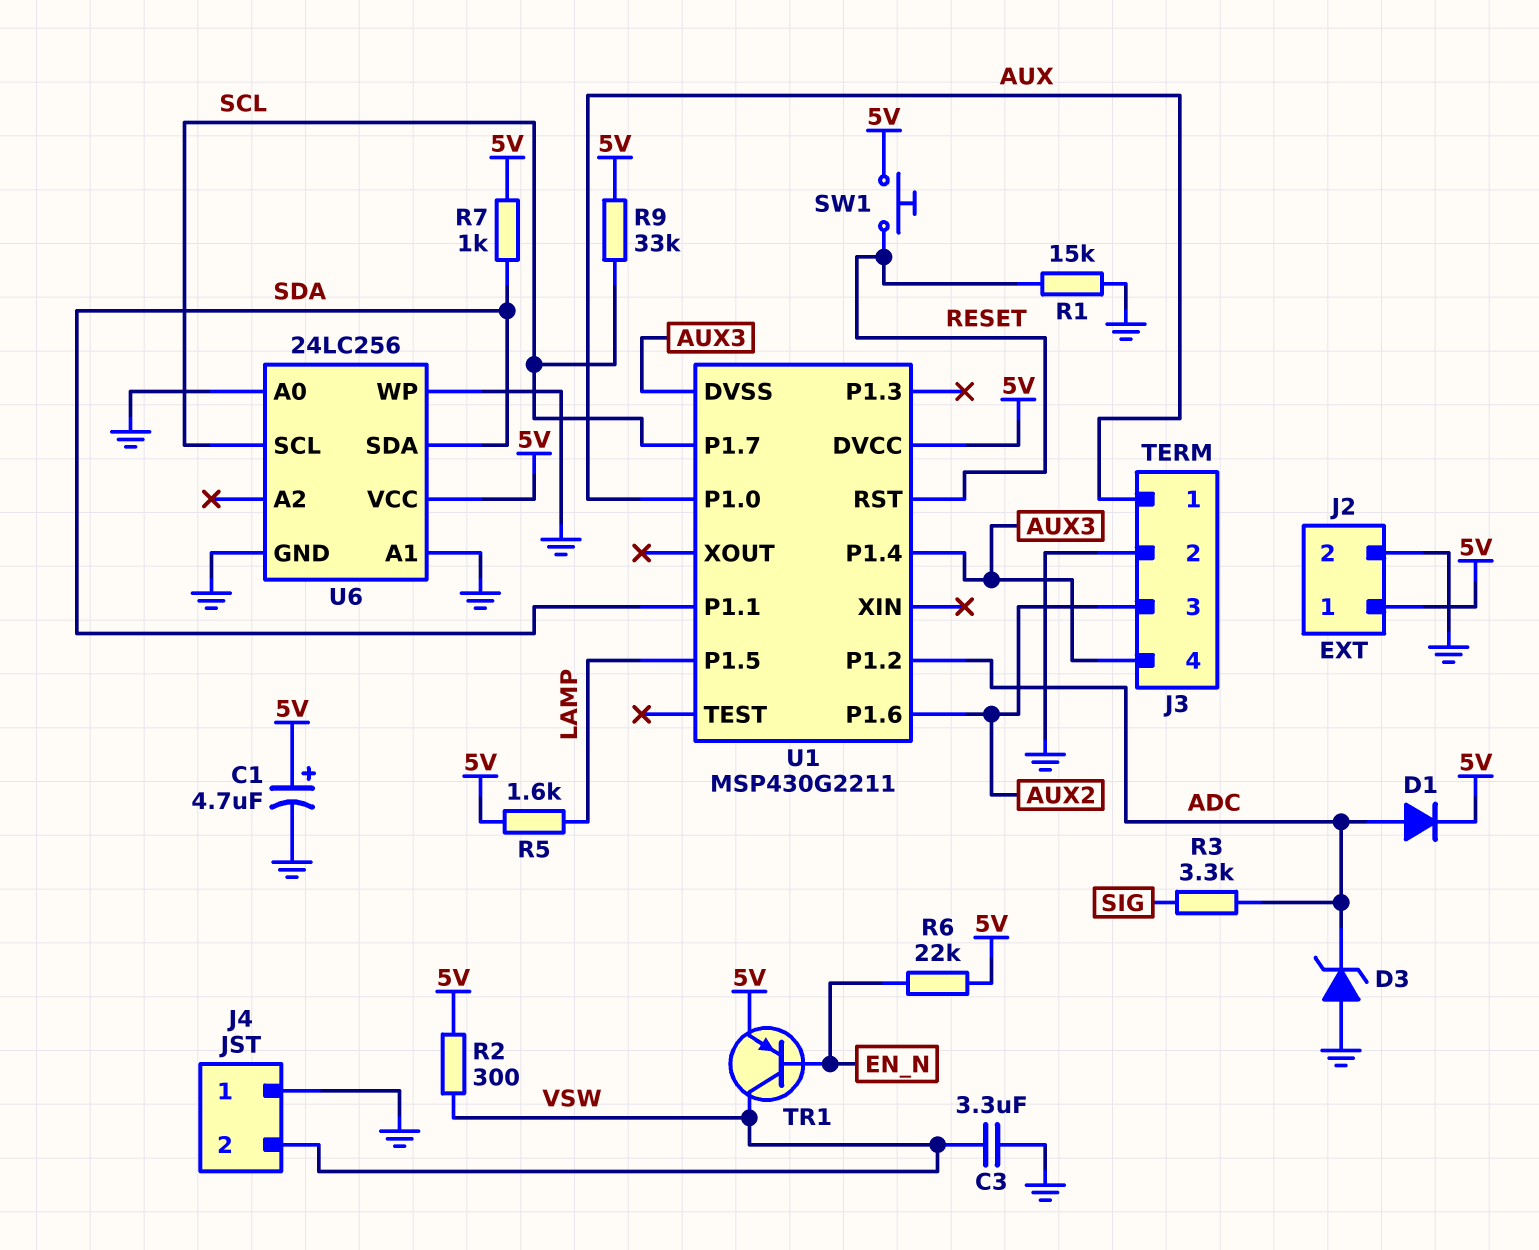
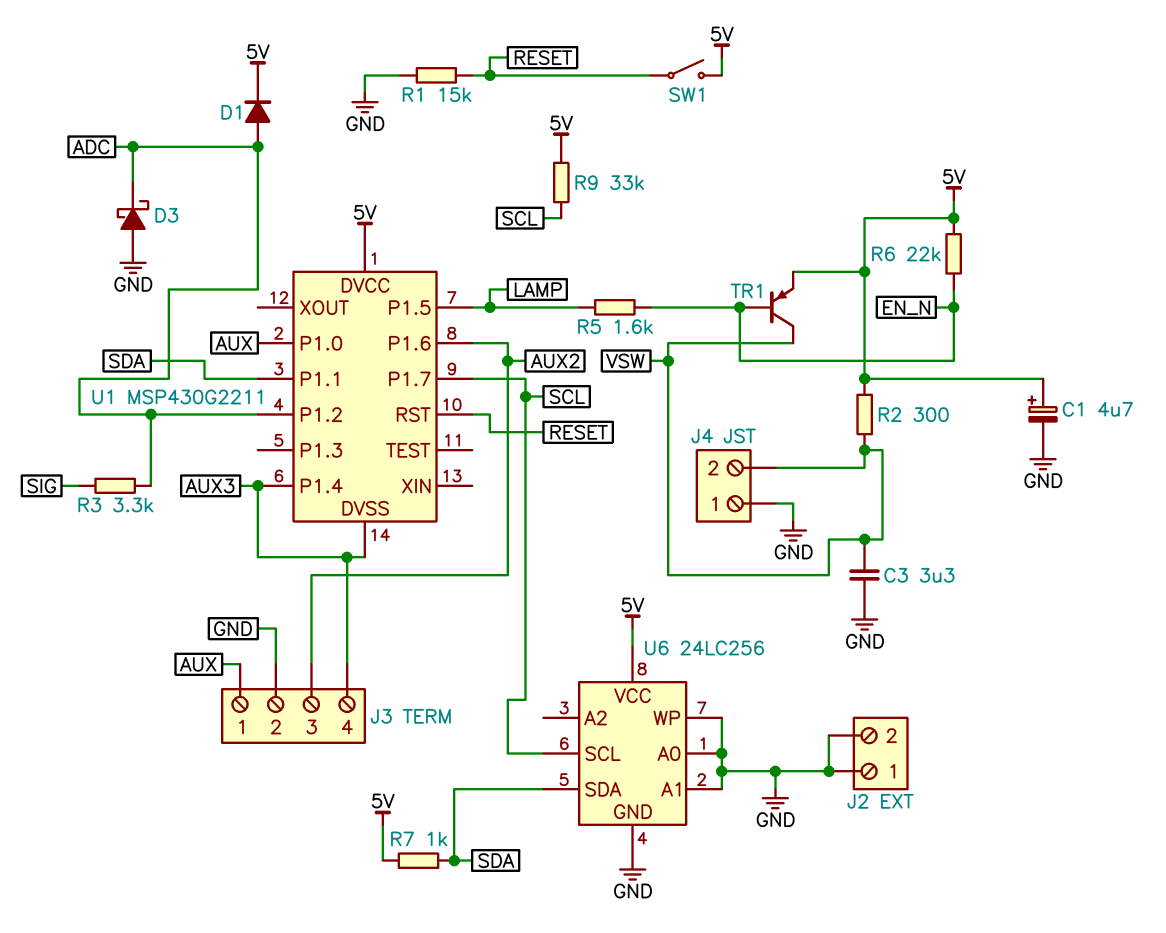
D3: zener (A GND, K ADC) -> schottky (A GND, K ADC)
J2 pin 1: 5V -> GND
R5: 1.6k (5V, LAMP) -> 1.6k (EN_N, LAMP)
SW1: button (5V, RESET) -> switch (5V, RESET)

